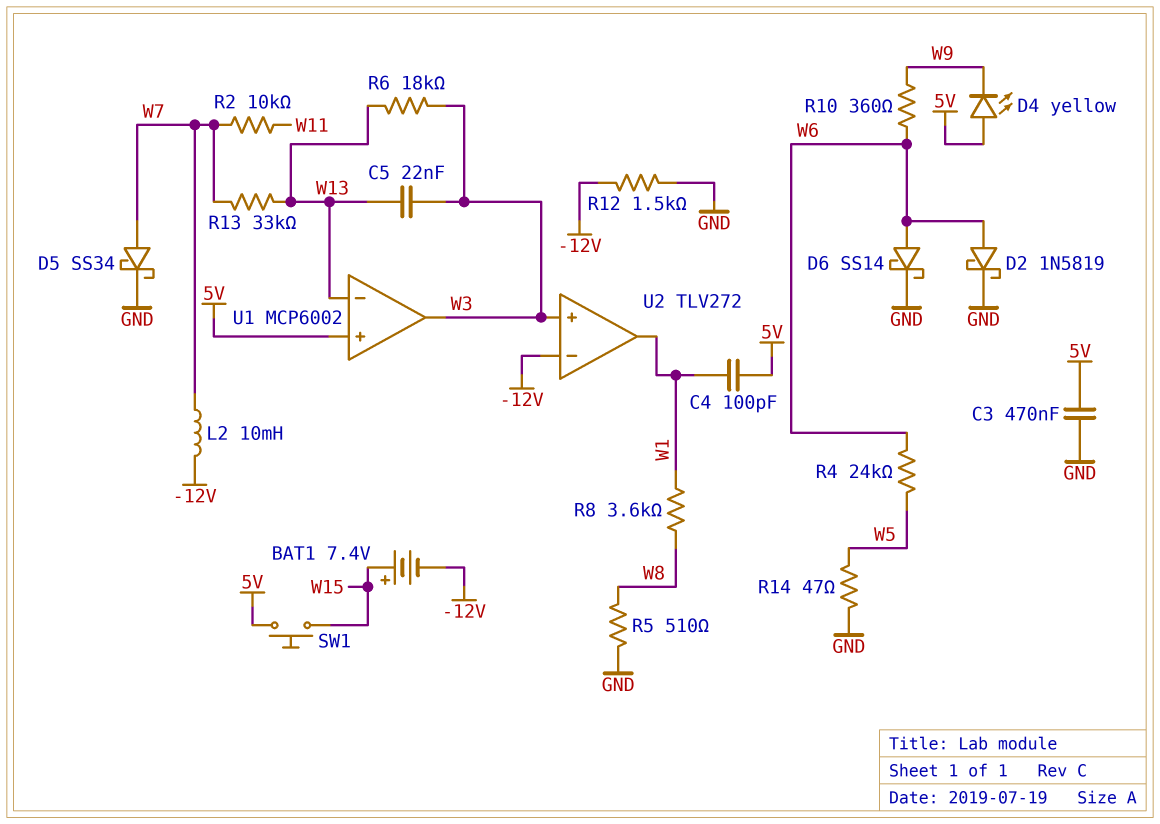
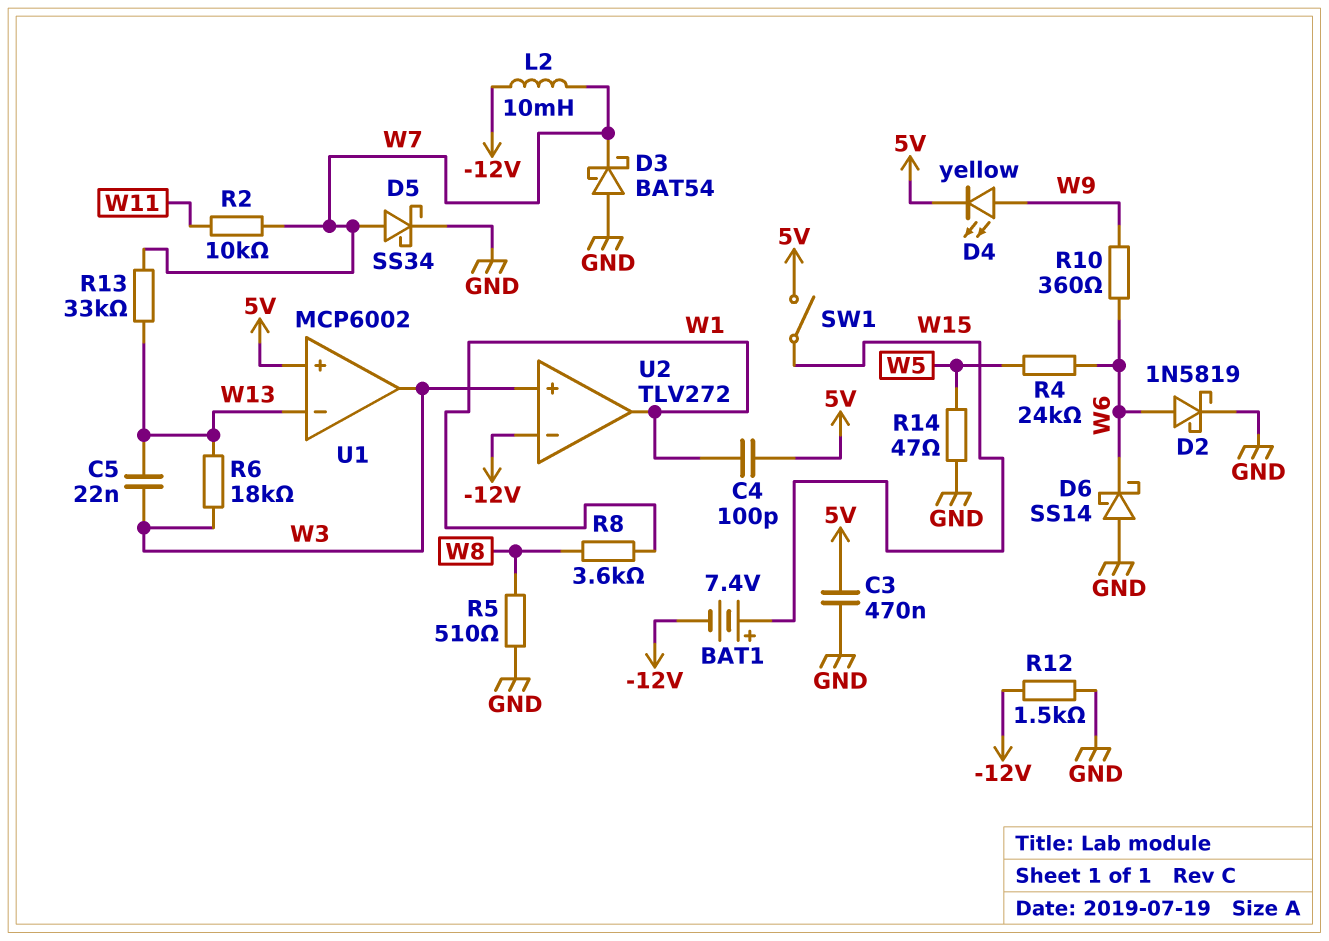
D3: none -> schottky BAT54 (A GND, K W7)
D4: LED yellow (A 5V, K W9) -> LED yellow (A W9, K 5V)
D6: schottky SS14 (A W6, K GND) -> schottky SS14 (A GND, K W6)
SW1: button (5V, W15) -> switch (5V, W15)

